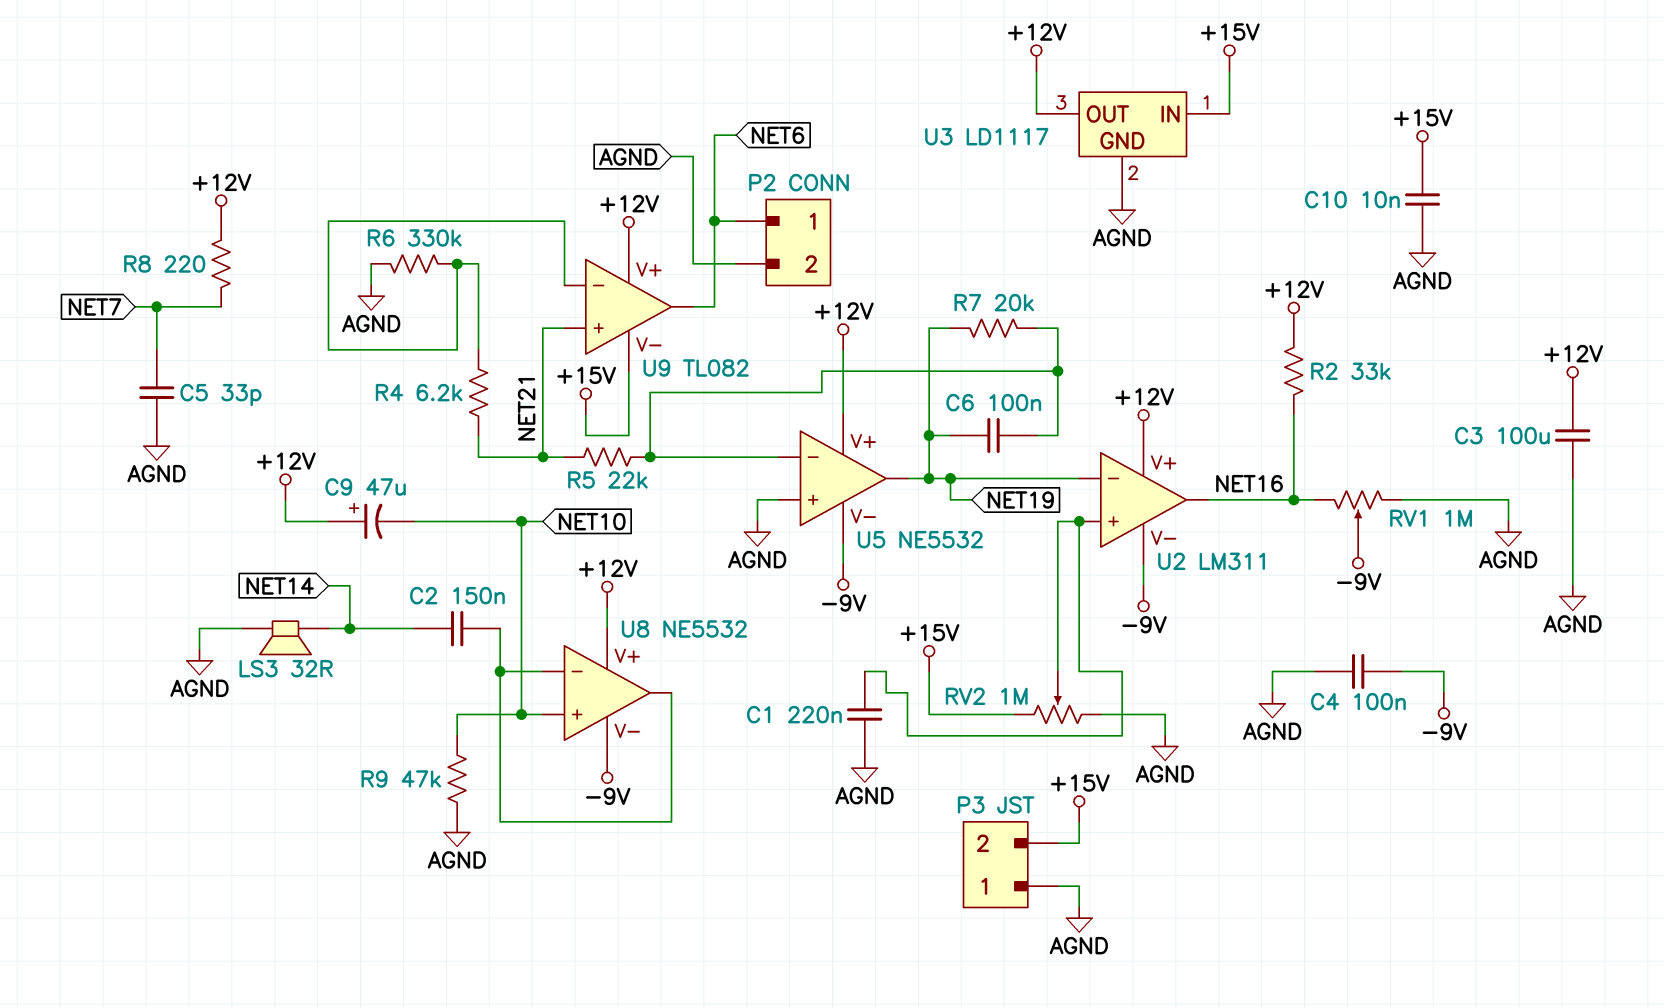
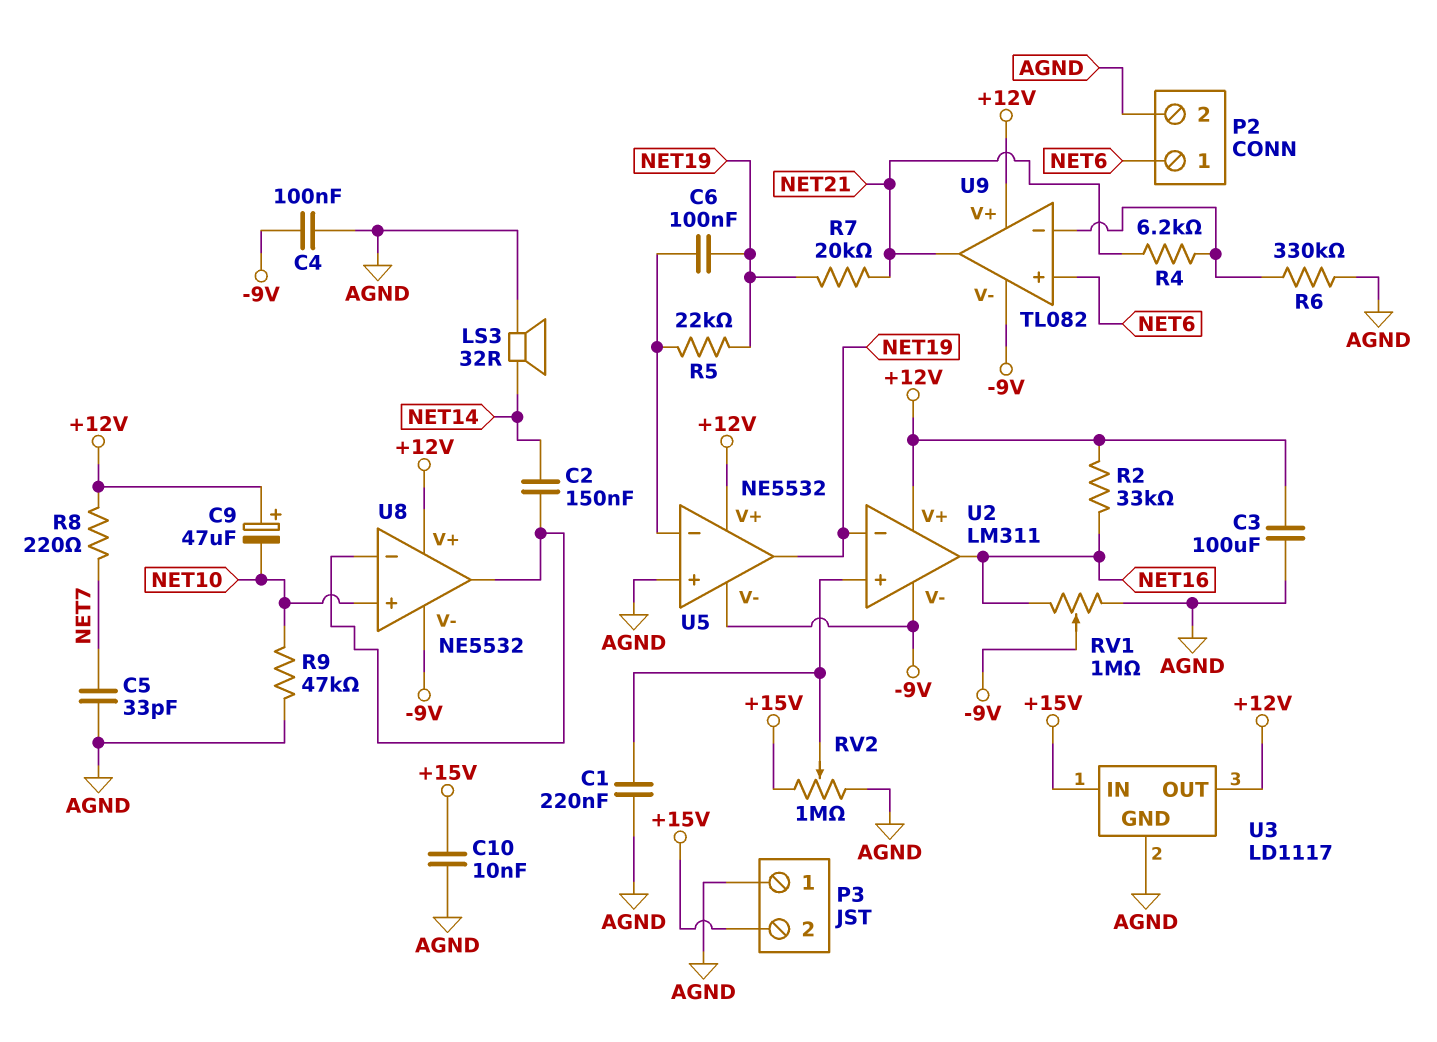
R5: 22k (NET21, U5/in-) -> 22k (NET19, U5/in-)
R7: 20k (NET19, U5/in-) -> 20k (NET19, NET21)
U9 pin V-: +15V -> -9V
U9 pin in+: NET21 -> NET6
U9 pin out: NET6 -> NET21

